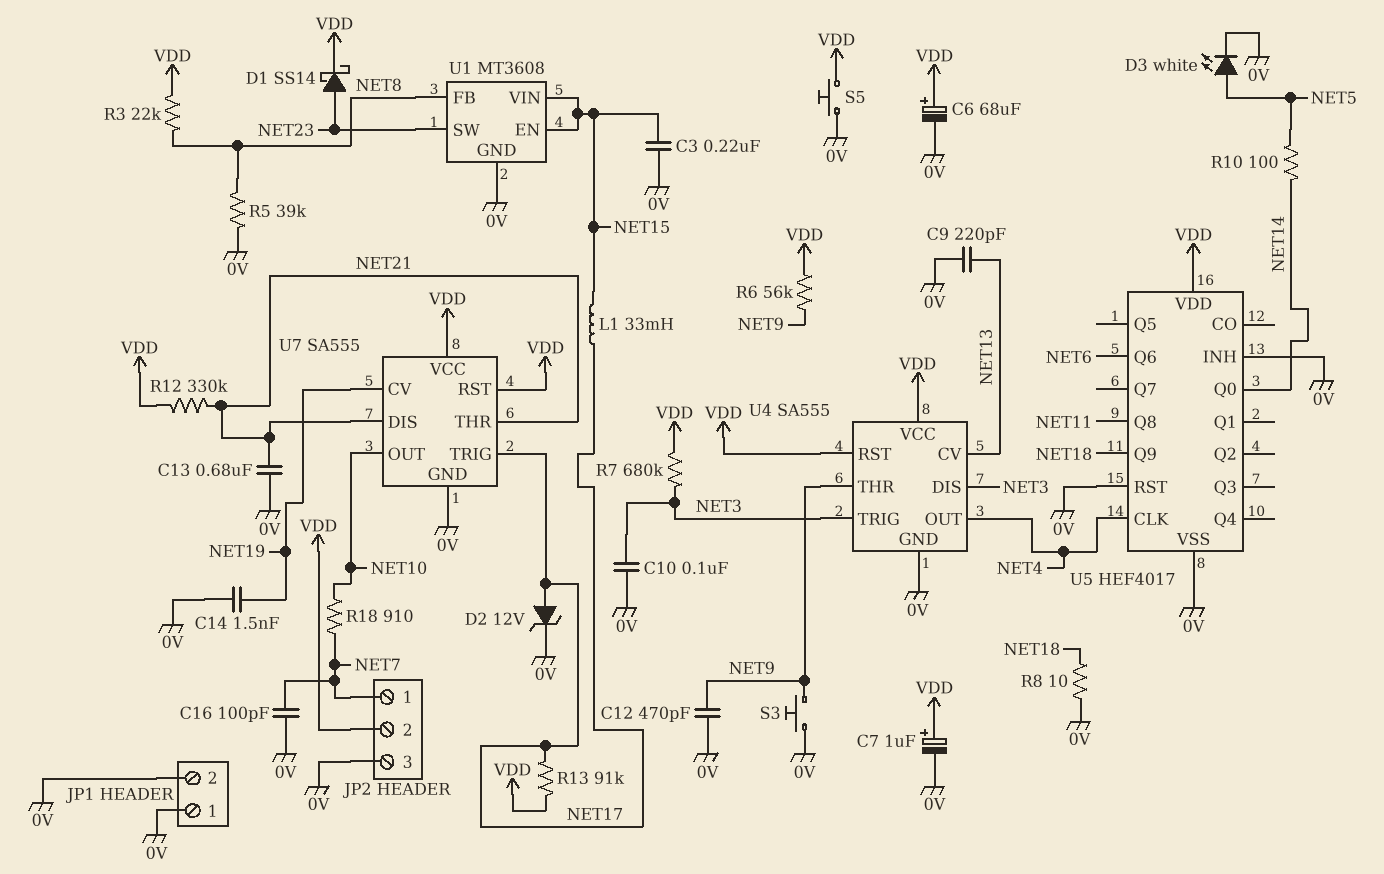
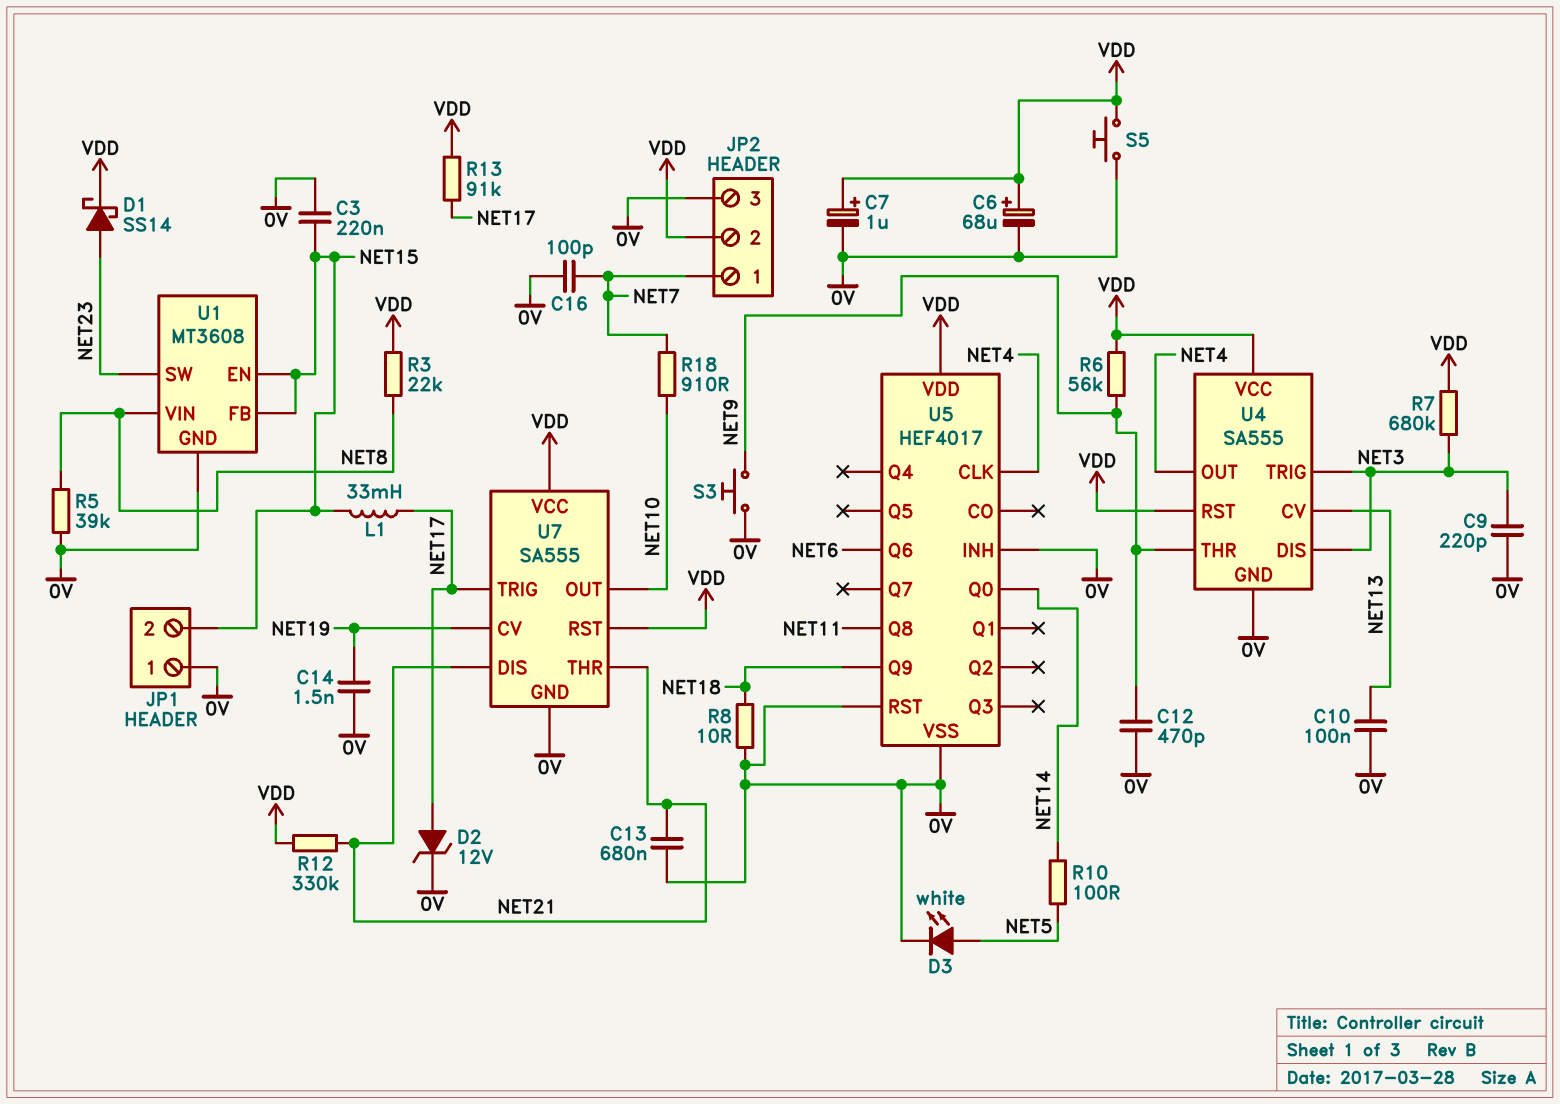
C9: 220pF (0V, NET13) -> 220pF (0V, NET3)
C10: 100nF (0V, NET3) -> 100nF (0V, NET13)
JP1 pin 2: 0V -> NET15
U1 pin FB: NET8 -> NET15
U1 pin VIN: NET15 -> NET8

